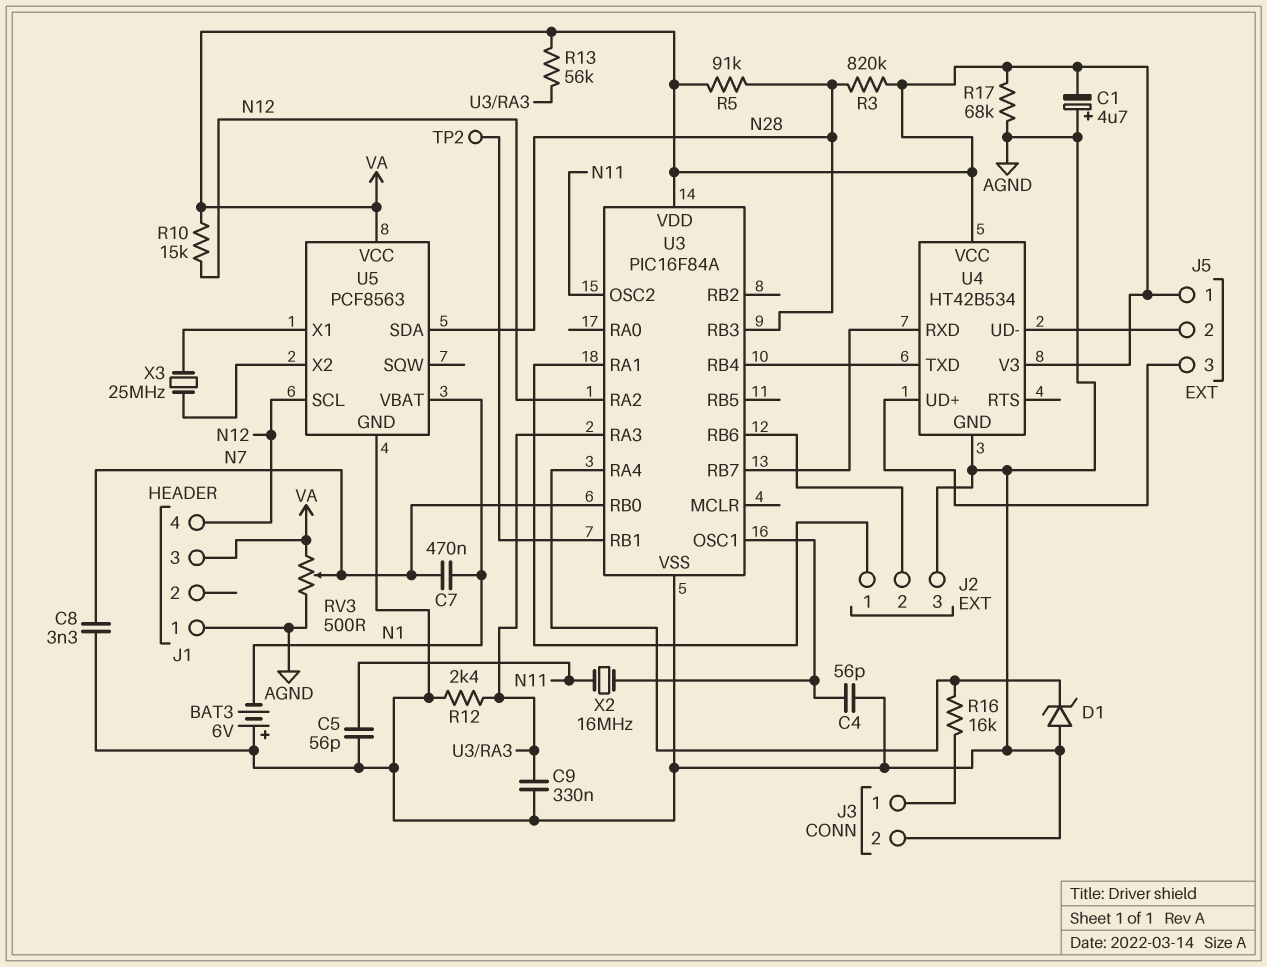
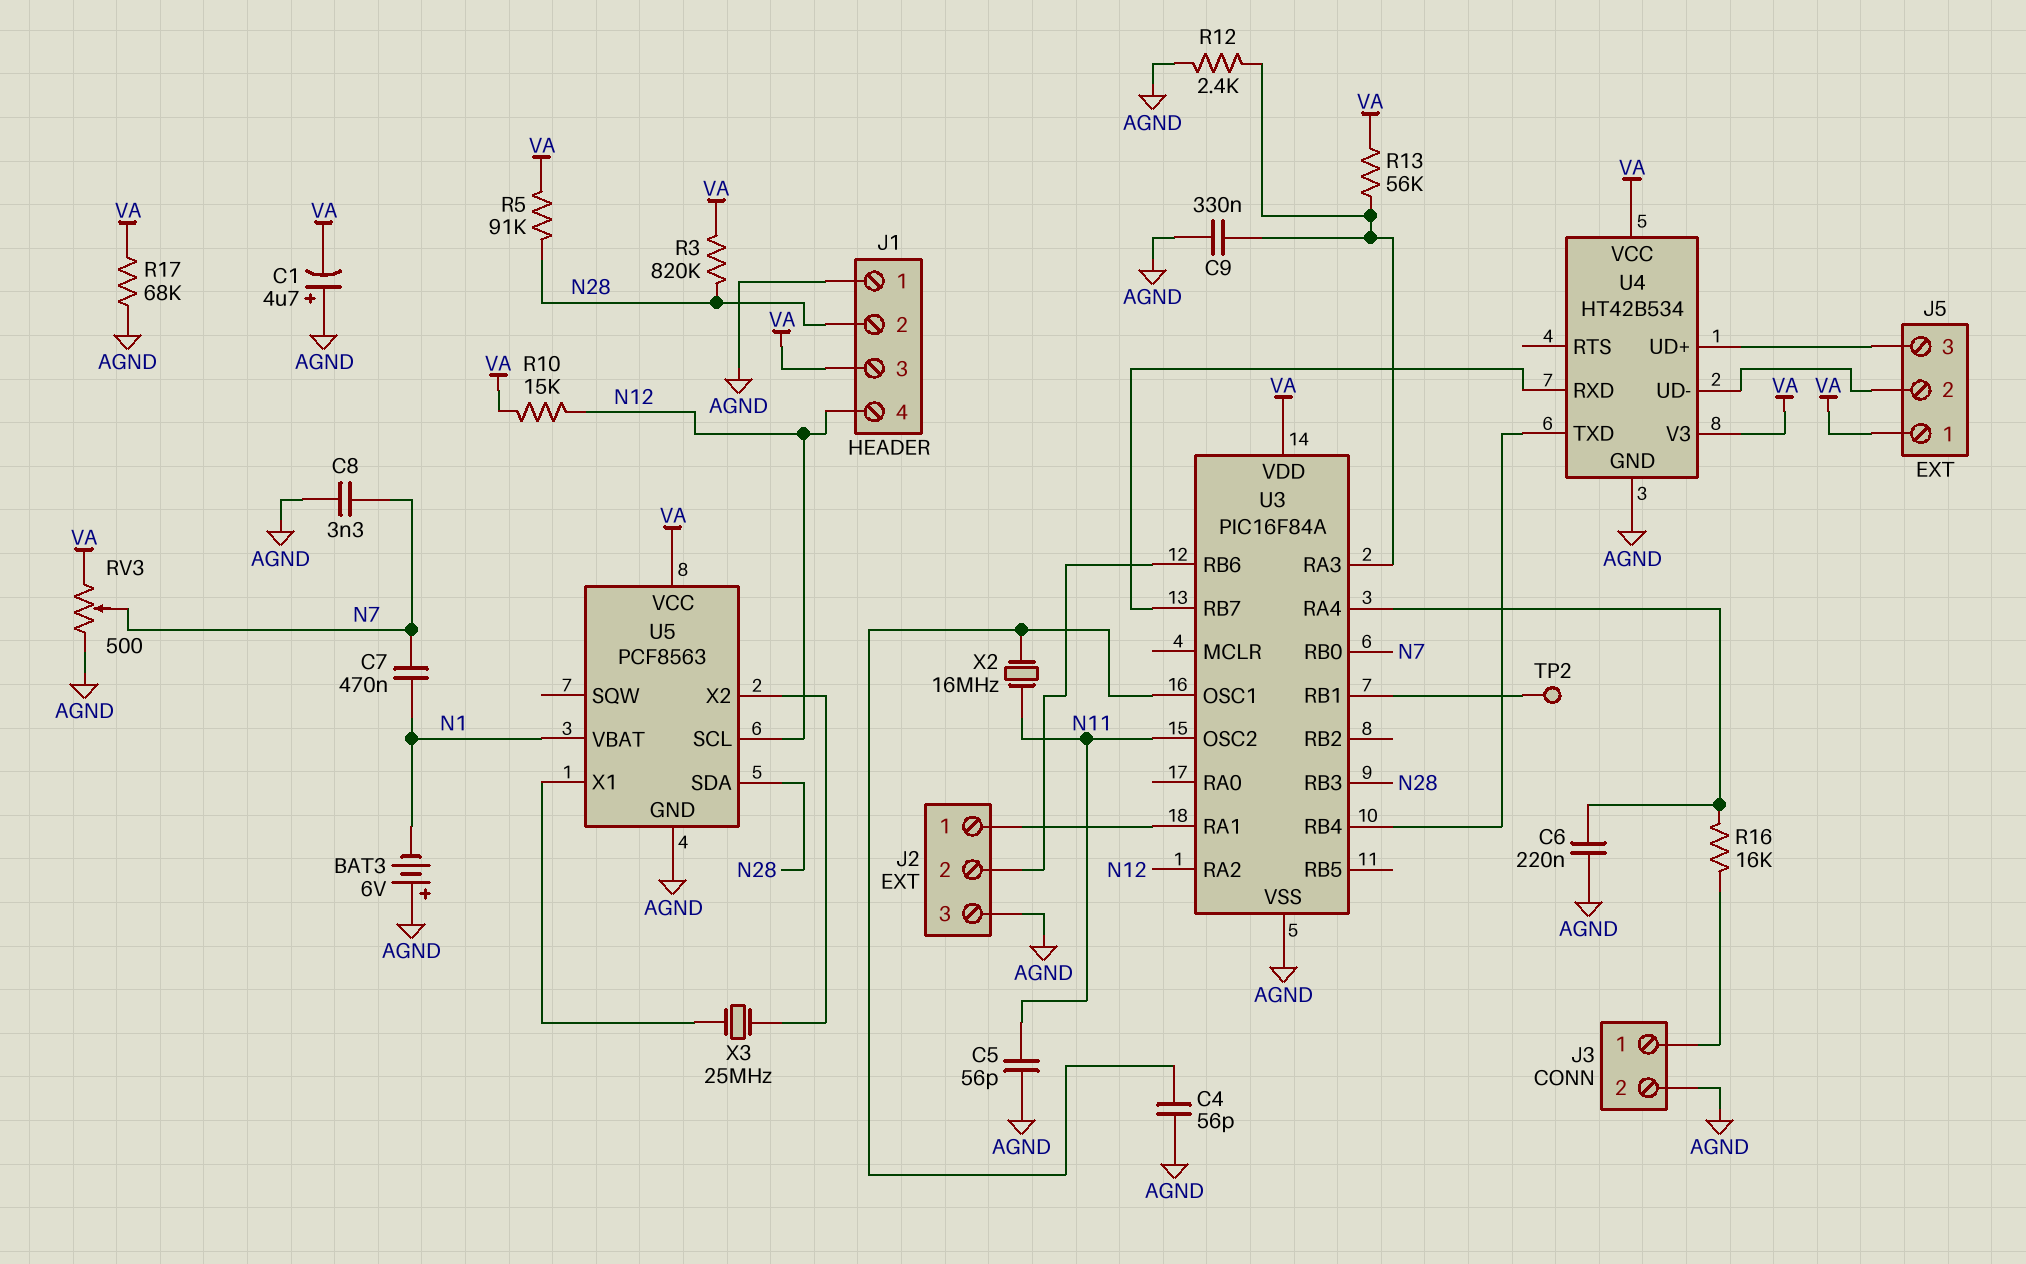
C6: none -> 220nF (AGND, U3/RA4)
D1: zener (A AGND, K U3/RA4) -> none
J1 pin 2: none -> N28

